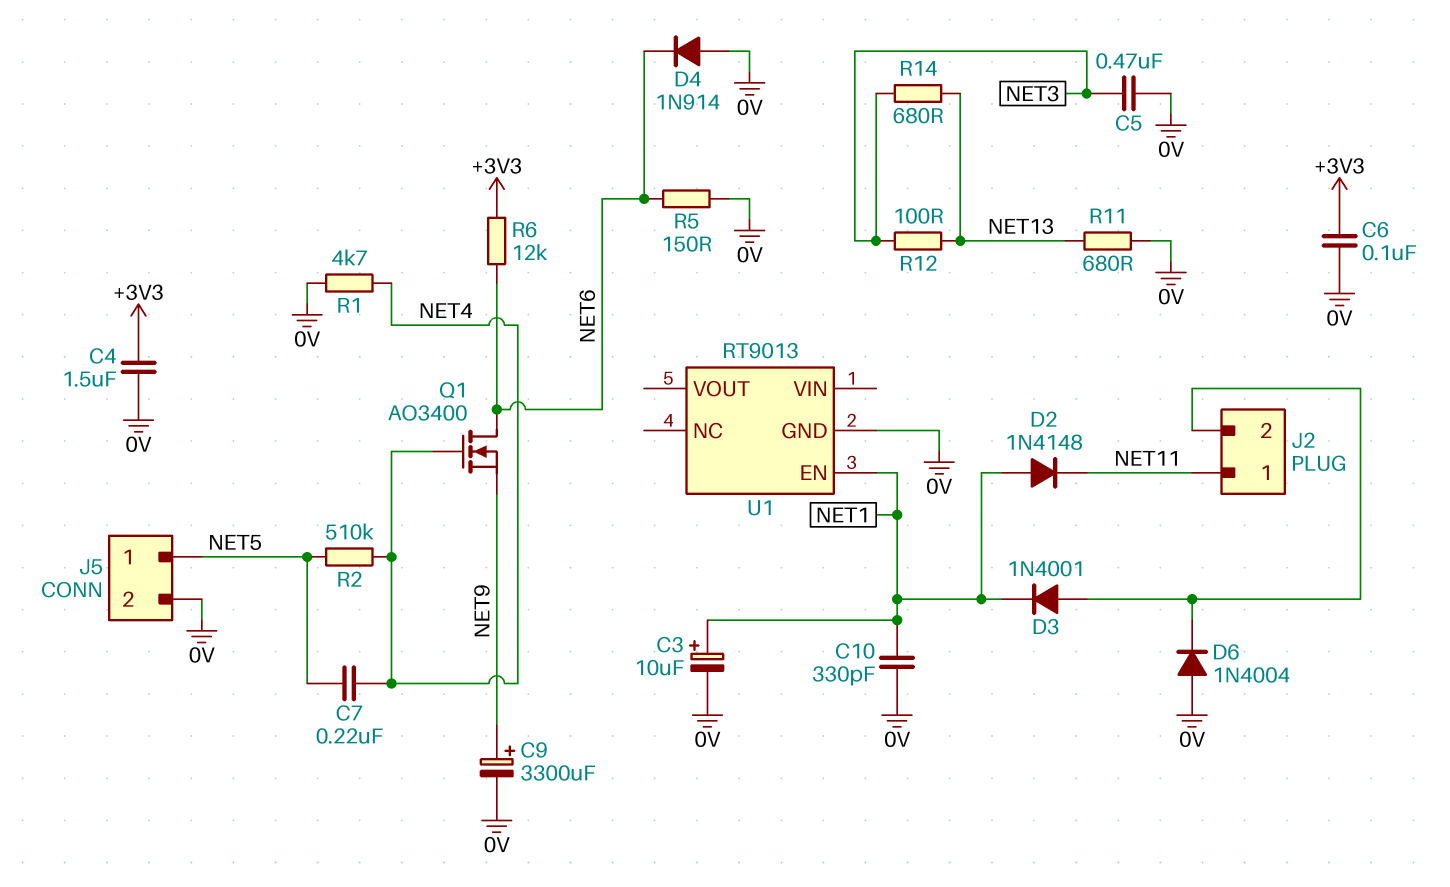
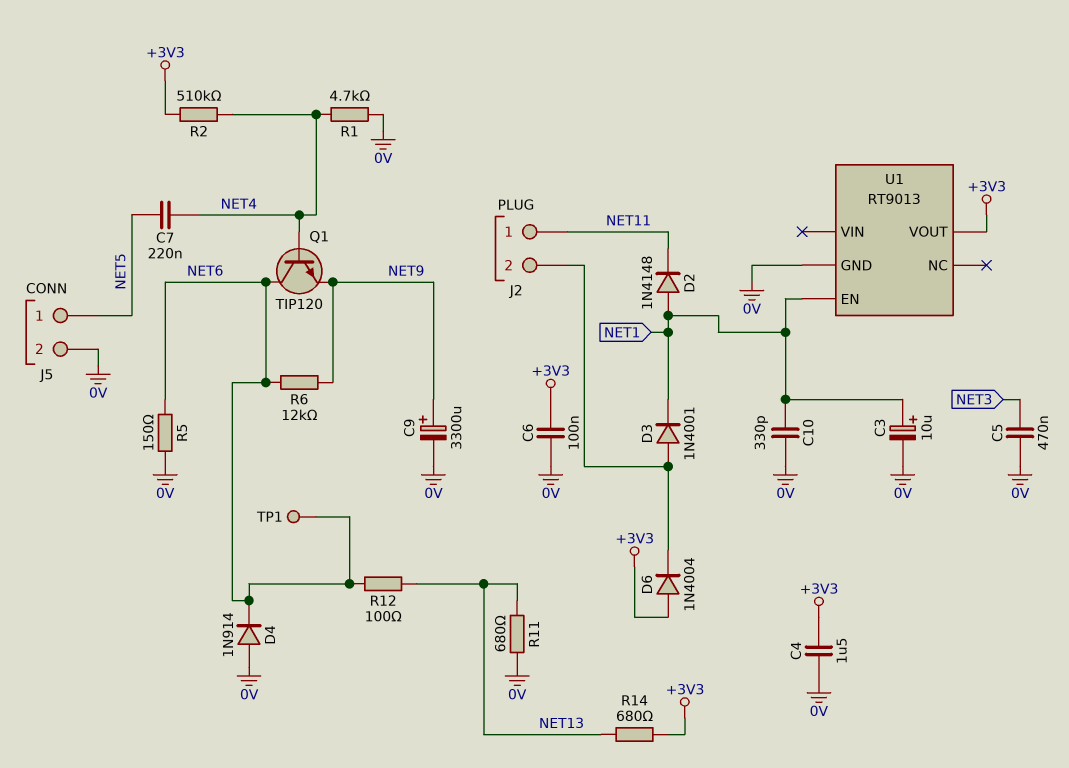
D6: diode 1N4004 (A 0V, K J2/2) -> diode 1N4004 (A +3V3, K J2/2)
Q1: NMOS AO3400 (G NET4, D NET6, S NET9) -> NPN TIP120 (B NET4, C NET6, E NET9)
R2: 510k (NET4, NET5) -> 510k (+3V3, NET4)
R6: 12k (+3V3, NET6) -> 12k (NET6, NET9)
R12: 100 (NET3, NET13) -> 100 (NET6, NET13)
R14: 680 (NET3, NET13) -> 680 (+3V3, NET13)
TP1: none -> test point (NET6)
U1 pin VOUT: none -> +3V3

